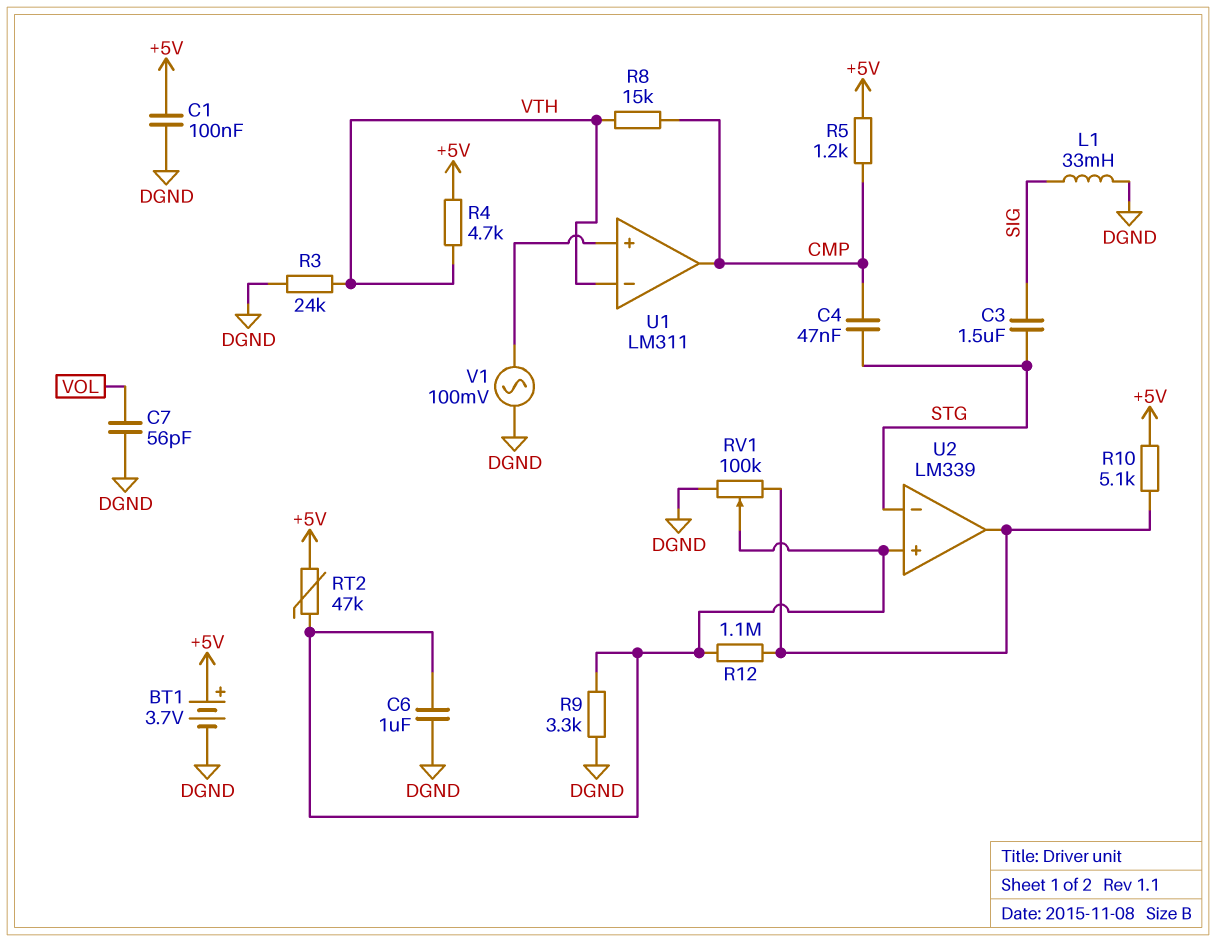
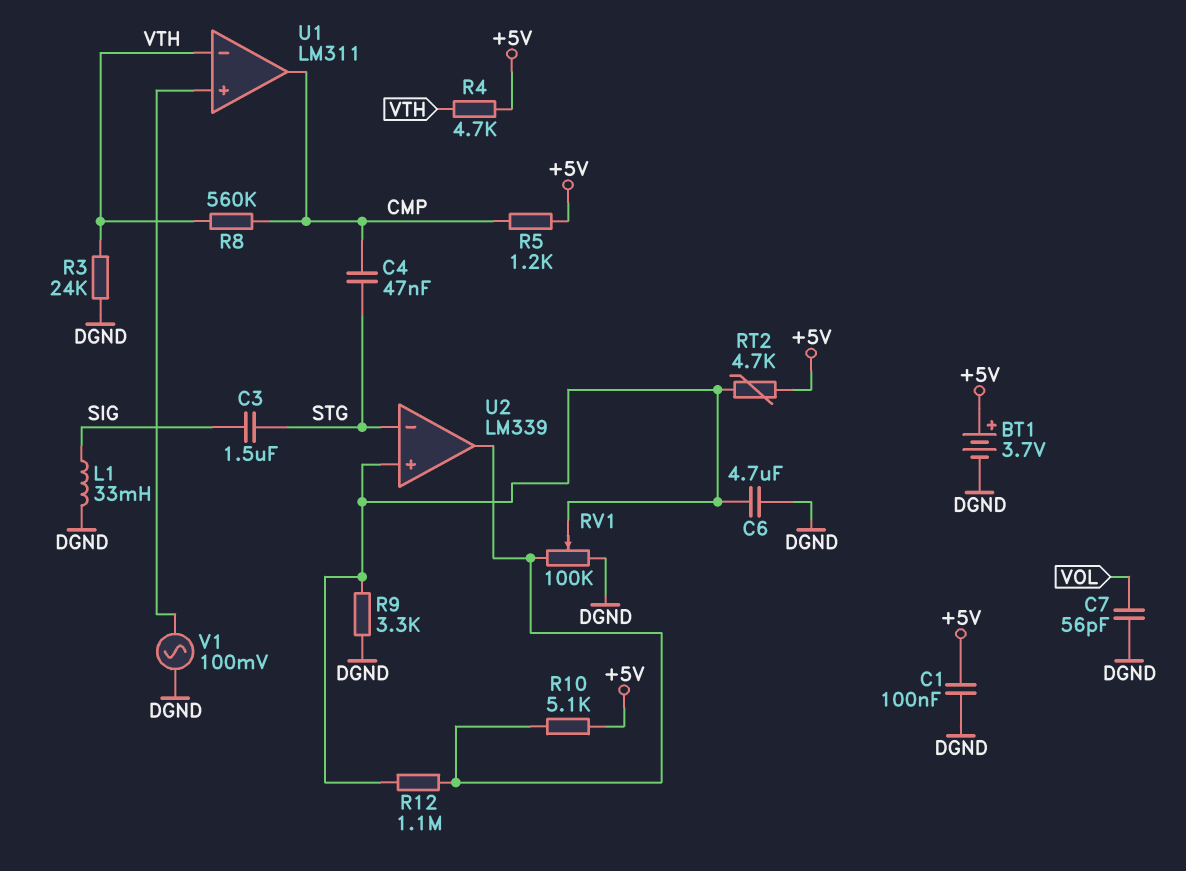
C6: 1uF (DGND, U2/in+) -> 4.7uF (DGND, U2/in+)
R8: 15k (CMP, VTH) -> 560k (CMP, VTH)
RT2: 47k (+5V, U2/in+) -> 4.7k (+5V, U2/in+)

